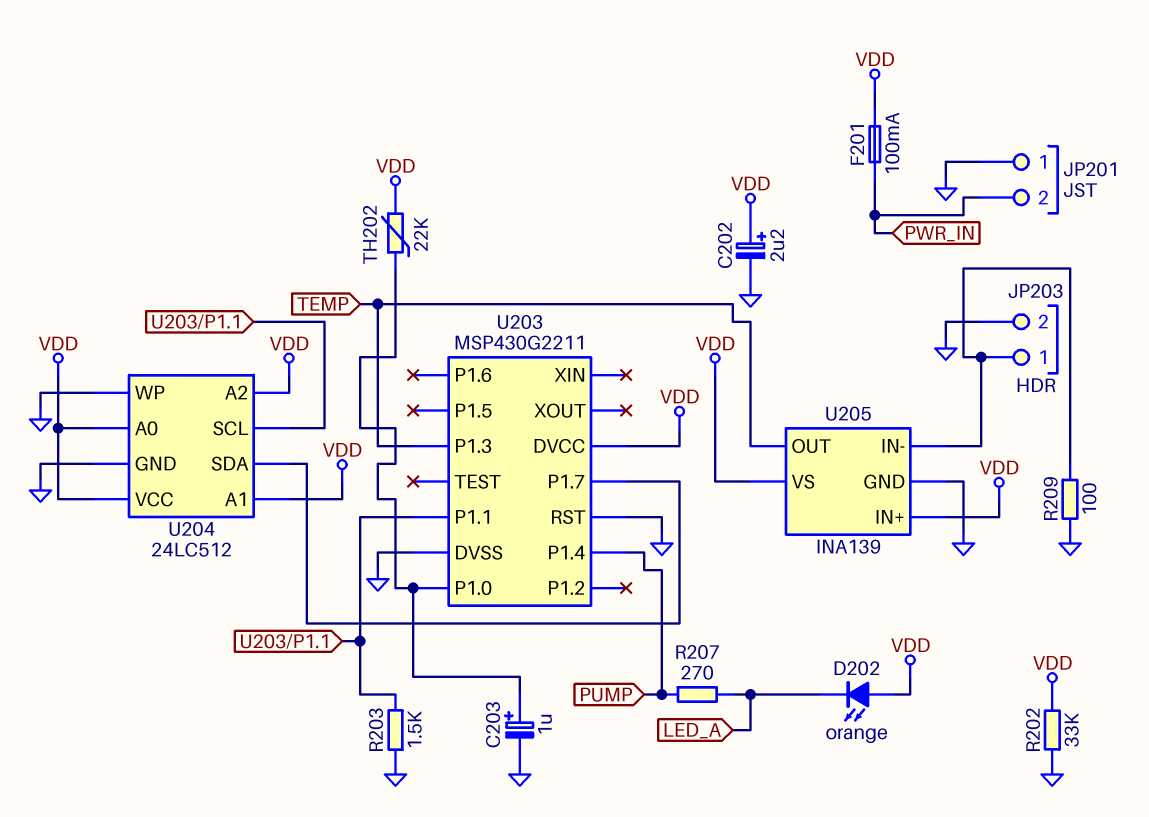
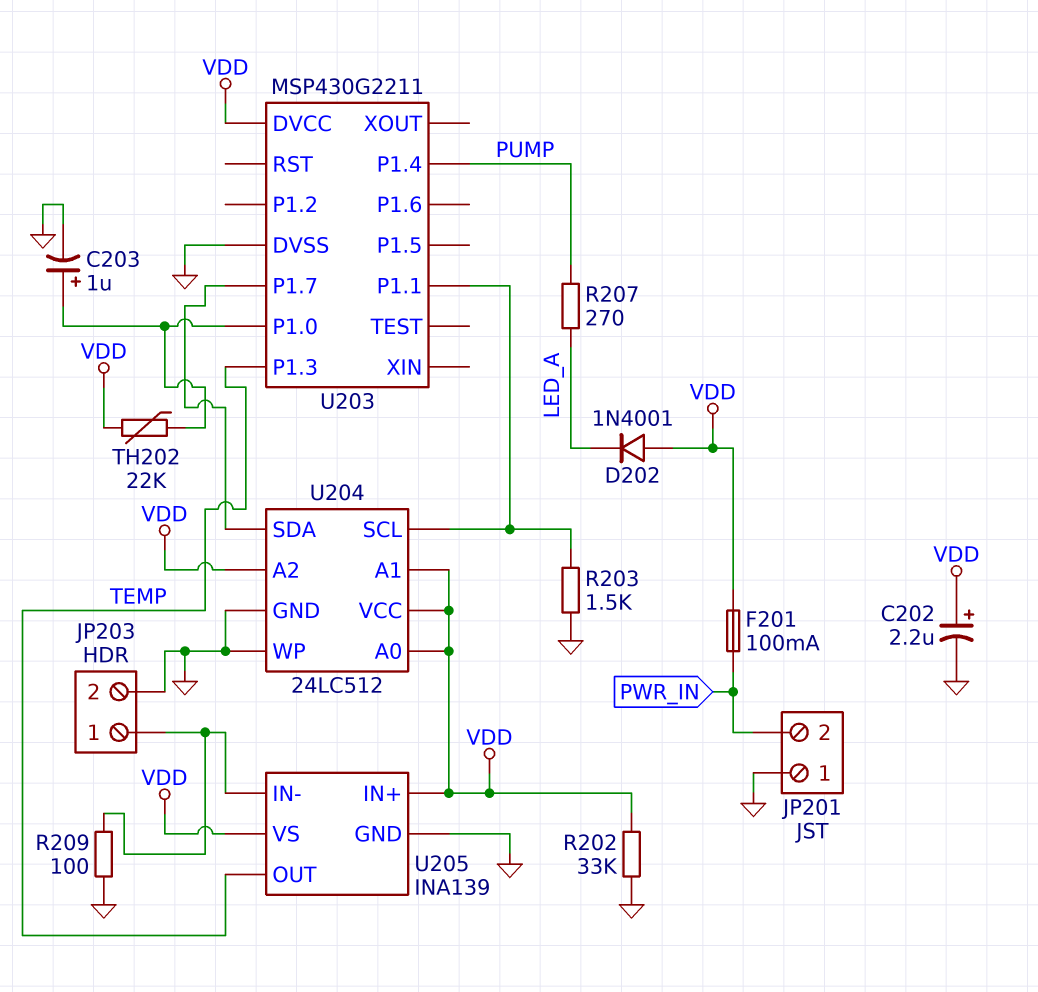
D202: LED orange (A VDD, K LED_A) -> diode 1N4001 (A VDD, K LED_A)
U203 pin RST: GND -> none

